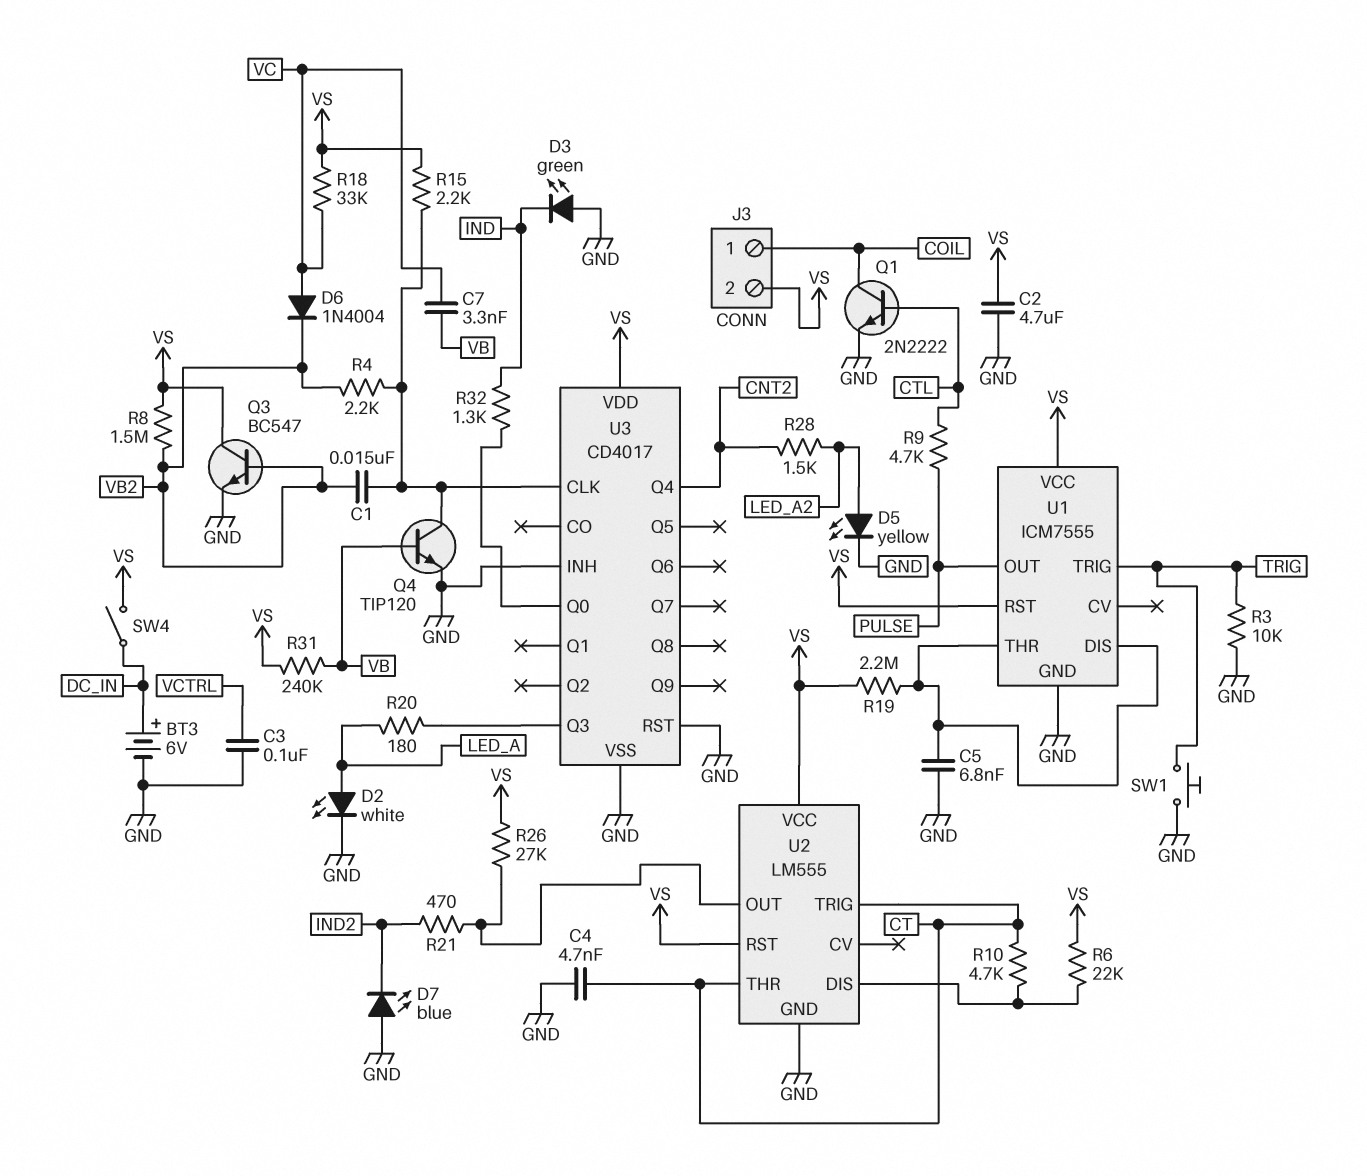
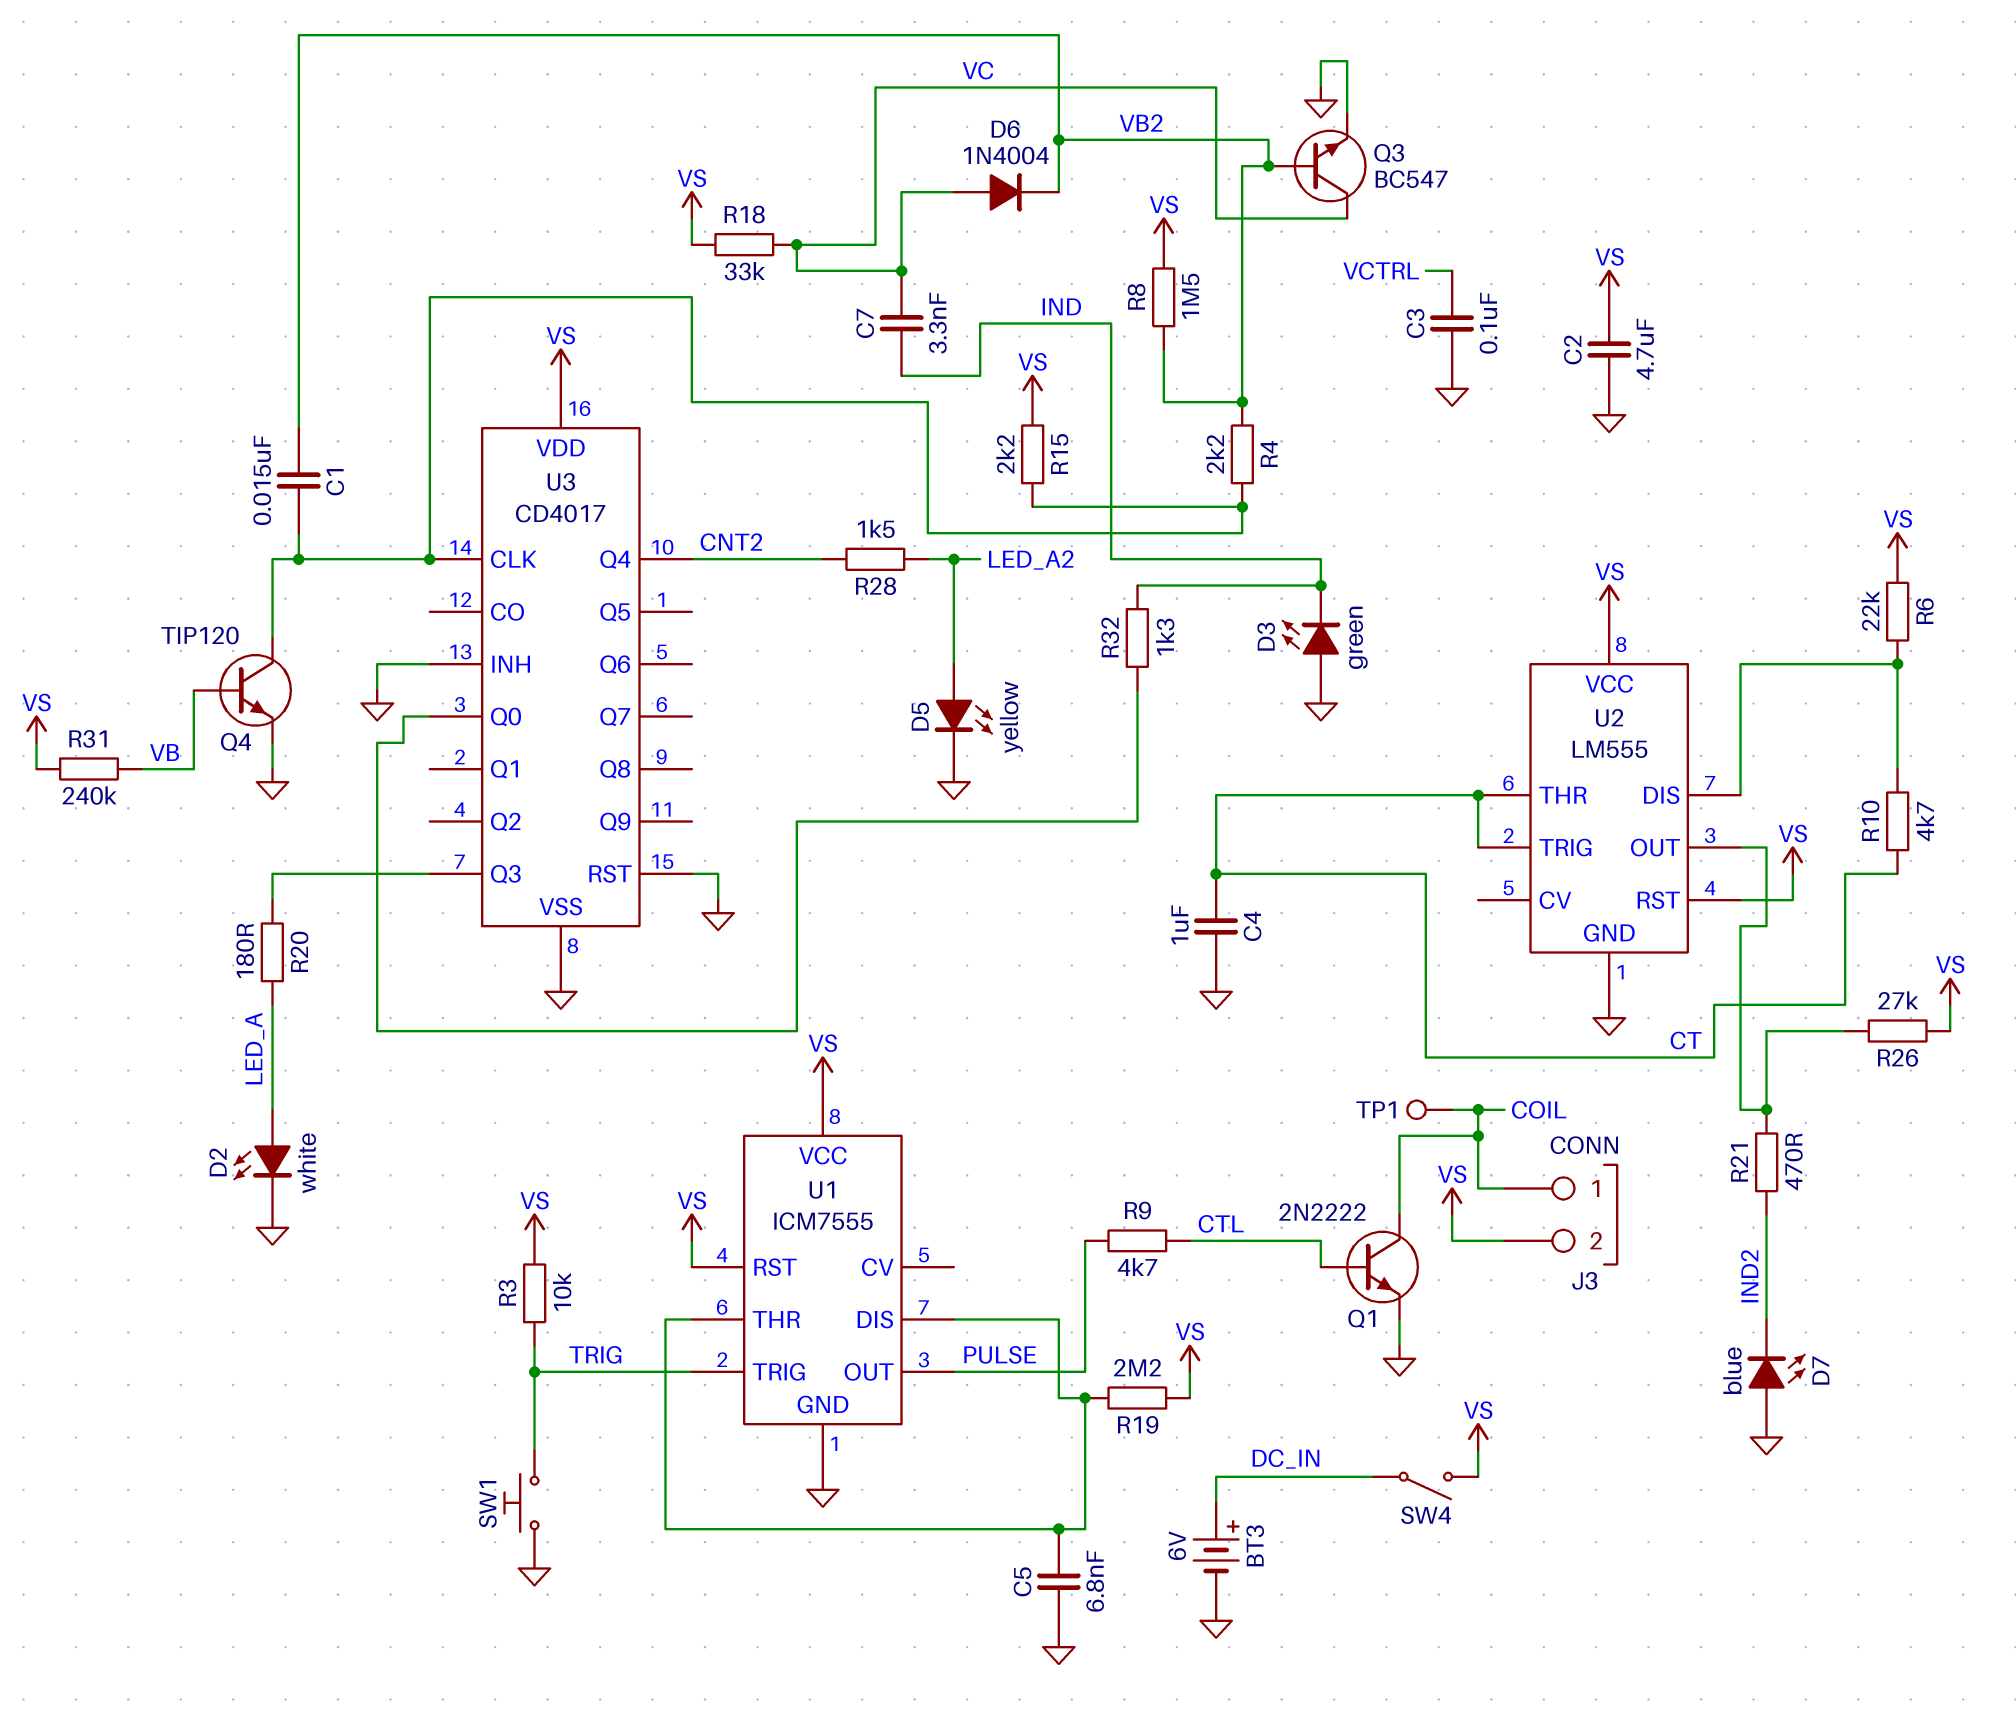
C4: 4.7nF (CT, GND) -> 1uF (CT, GND)
C7: 3.3nF (VB, VC) -> 3.3nF (IND, VC)
Q3: NPN BC547 (B VB2, C VS, E GND) -> NPN BC547 (B VB2, C VC, E GND)
R3: 10k (GND, TRIG) -> 10k (TRIG, VS)
TP1: none -> test point (COIL)

